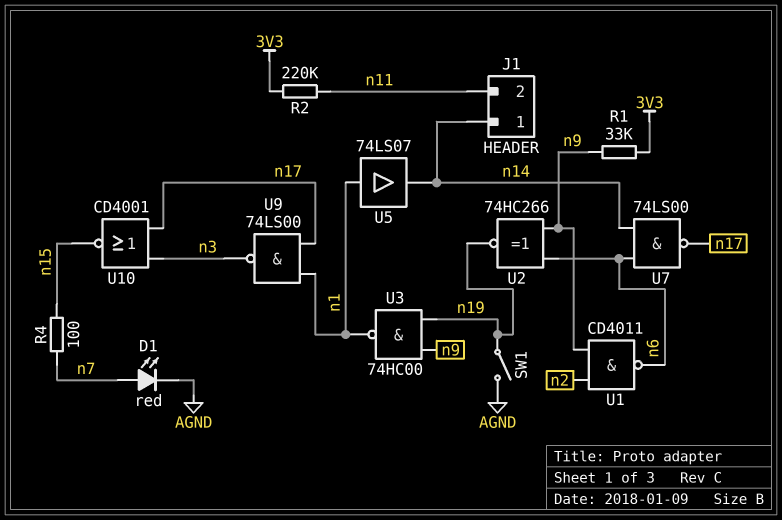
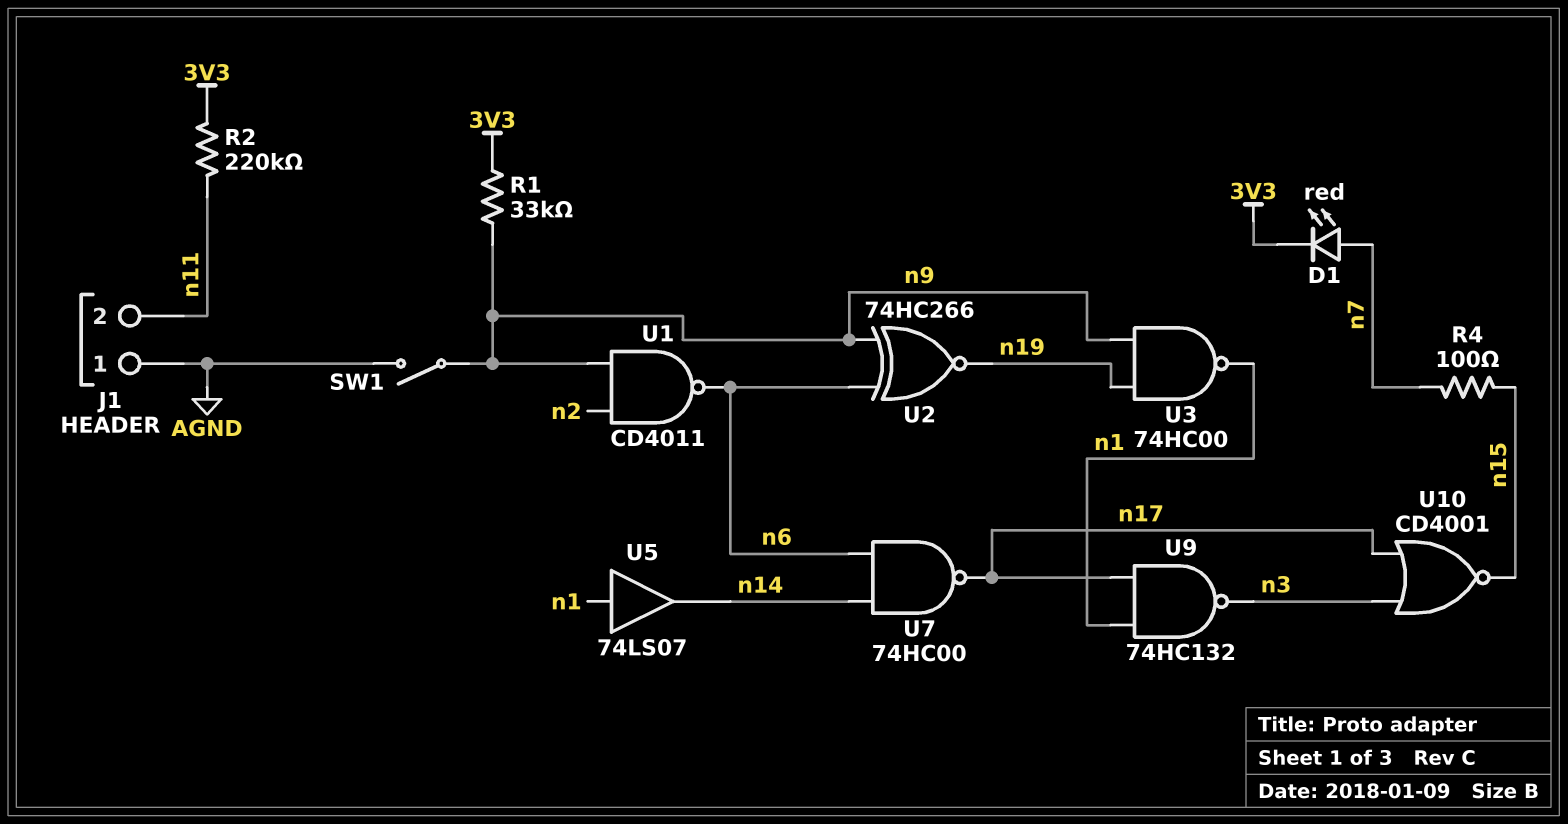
D1: LED red (A n7, K AGND) -> LED red (A n7, K 3V3)
J1 pin 1: n14 -> AGND
SW1: switch (AGND, n19) -> switch (AGND, n9)
U7: NAND 74LS00 (in n6, in n14, out n17) -> NAND 74HC00 (in n6, in n14, out n17)
U9: NAND 74LS00 (in n1, in n17, out n3) -> NAND 74HC132 (in n1, in n17, out n3)

